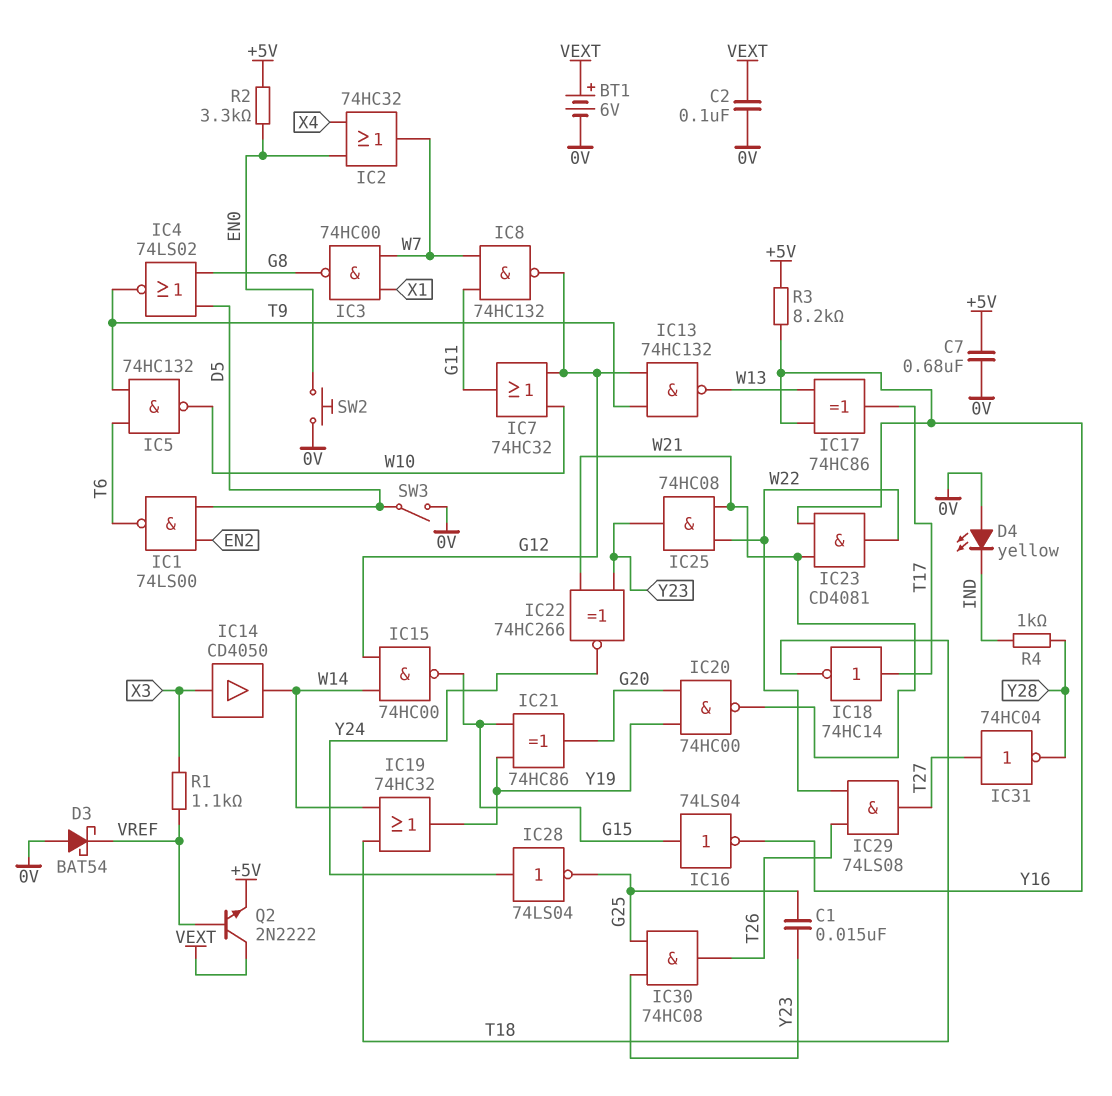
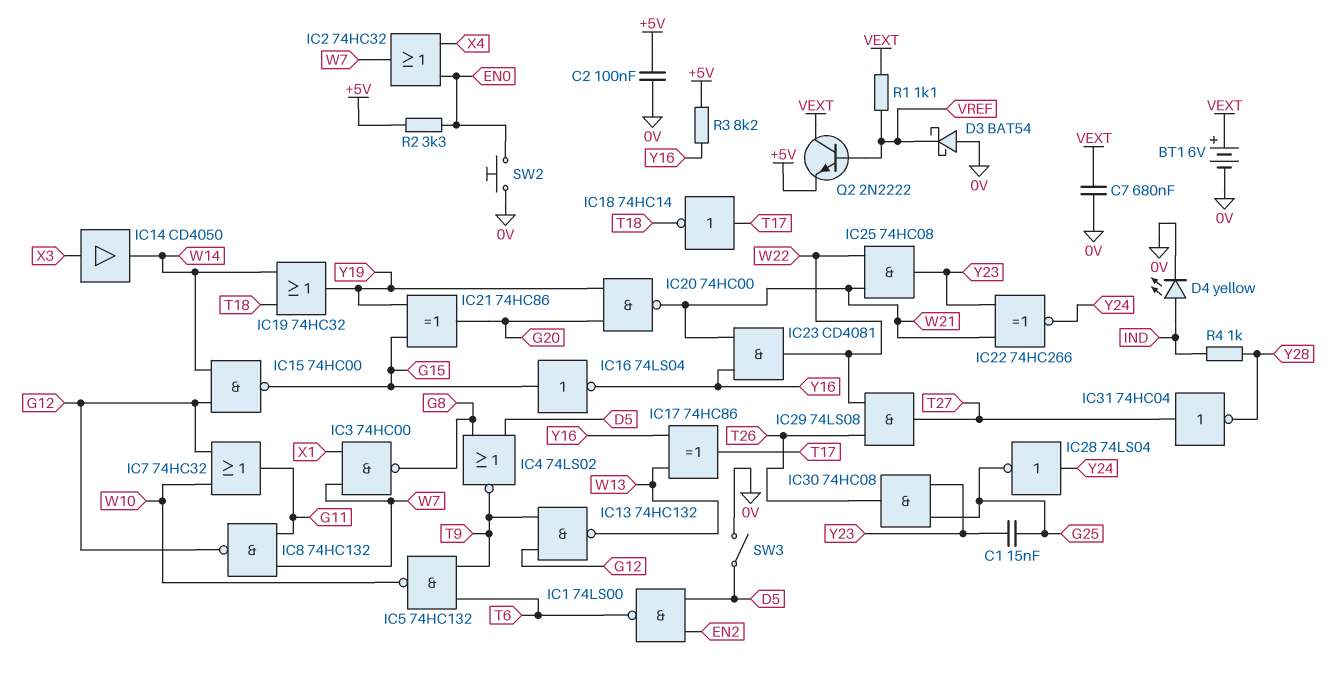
C2: 100nF (0V, VEXT) -> 100nF (+5V, 0V)
C7: 680nF (+5V, 0V) -> 680nF (0V, VEXT)
D4: LED yellow (A 0V, K IND) -> LED yellow (A IND, K 0V)
R1: 1.1k (VREF, X3) -> 1.1k (VEXT, VREF)

